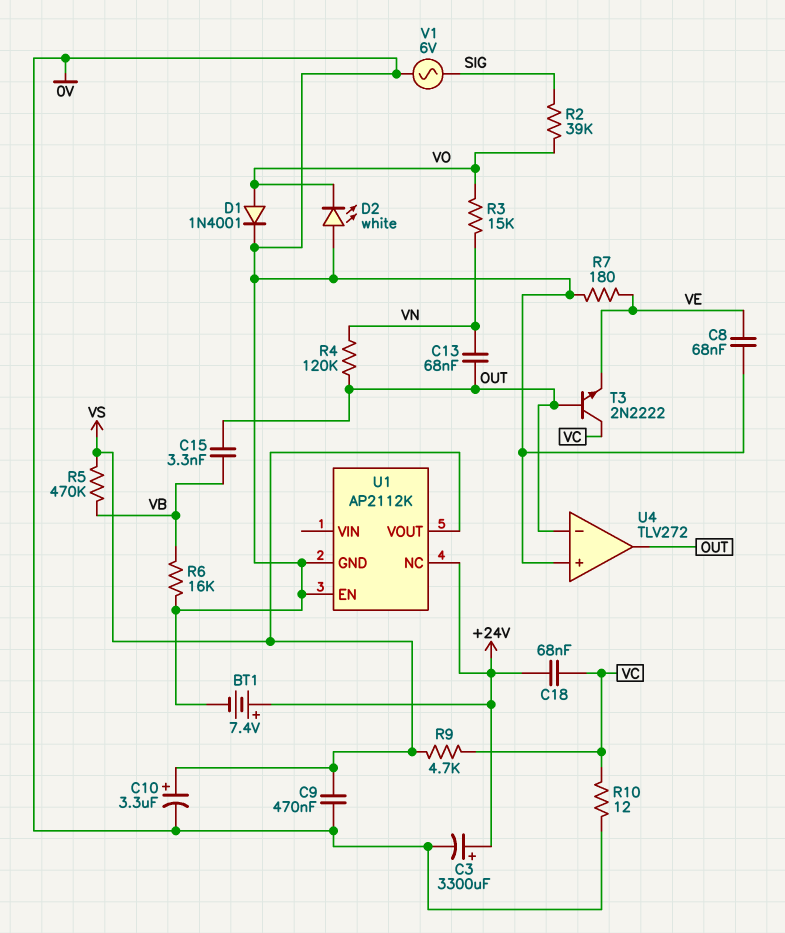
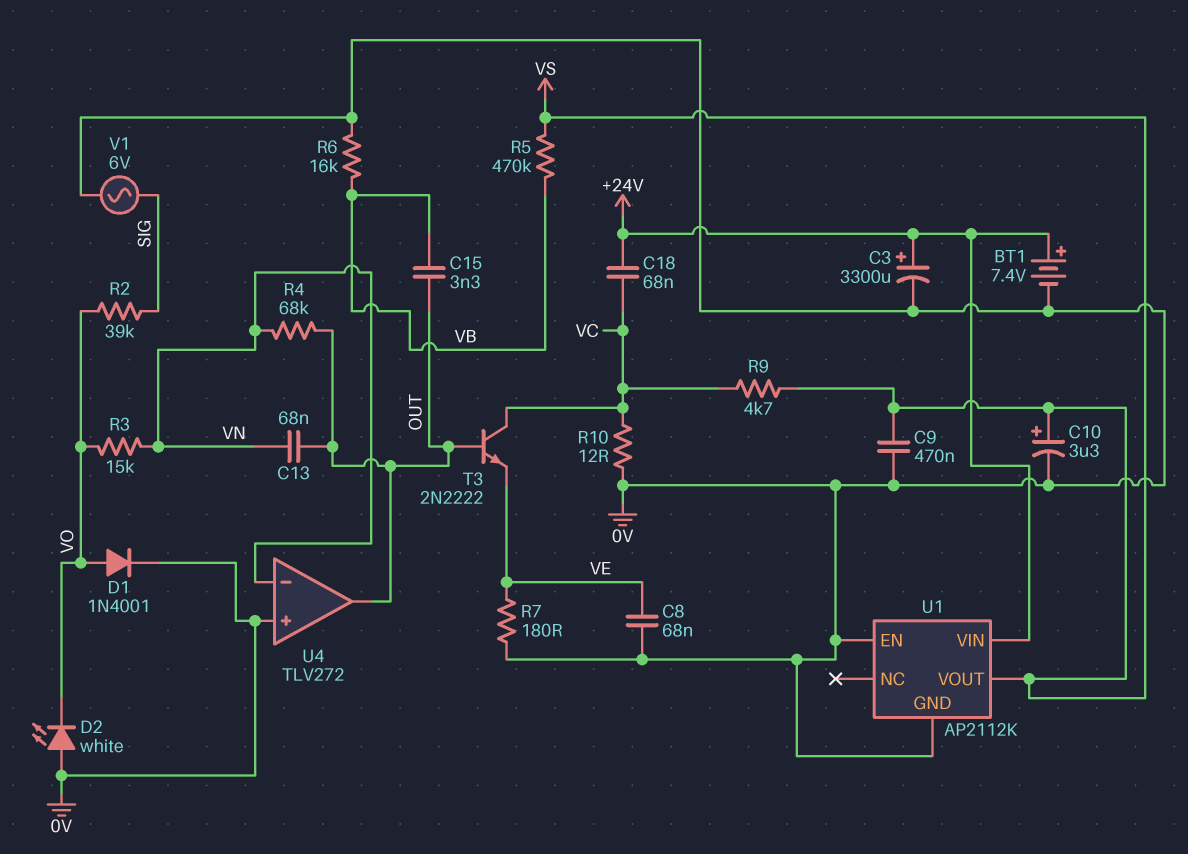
R4: 120k (OUT, VN) -> 68k (OUT, VN)
U1 pin NC: +24V -> none
U1 pin VIN: none -> +24V
U4 pin in-: OUT -> VN

